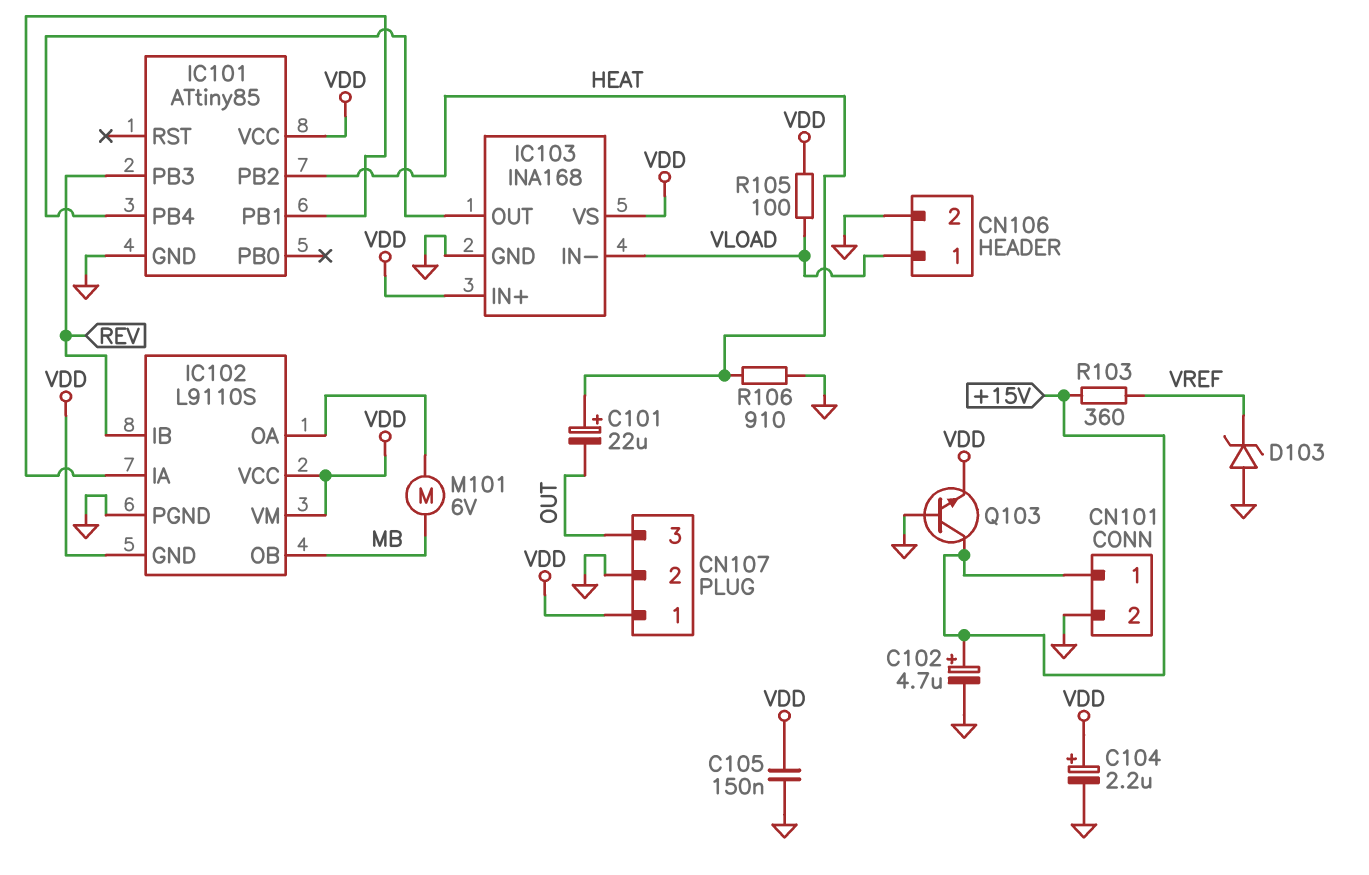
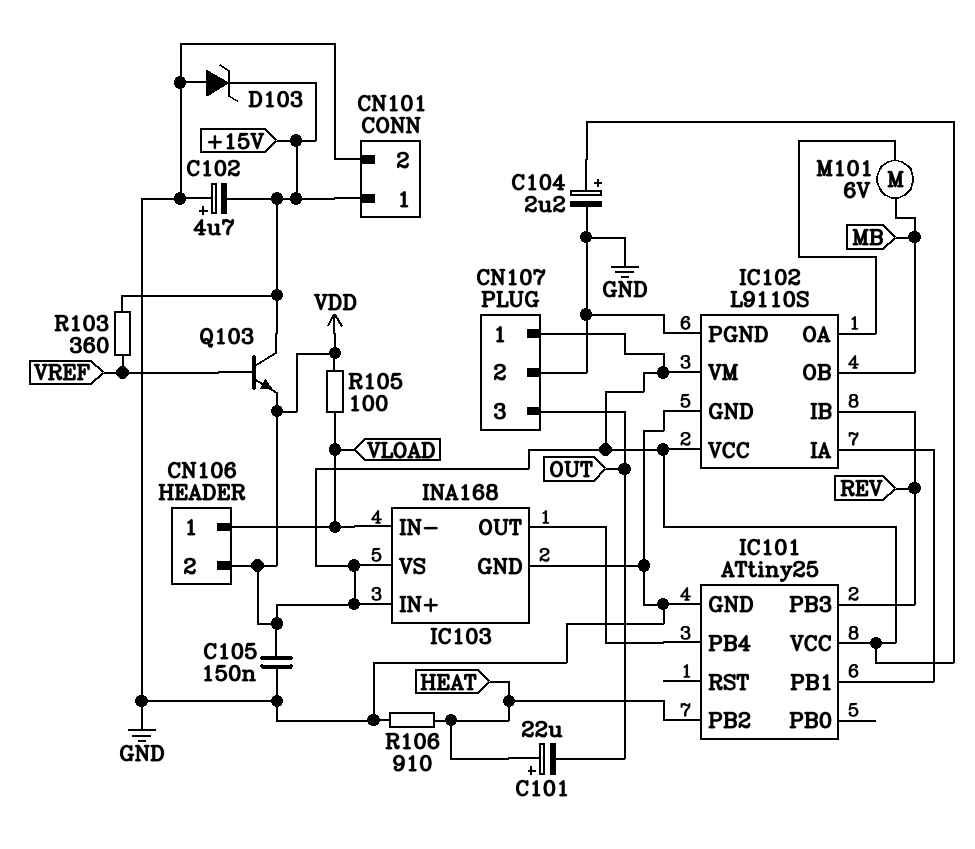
C102: 4.7uF (plus +15V, minus GND) -> 4.7uF (plus GND, minus +15V)
CN106 pin 2: GND -> VDD
D103: zener (A GND, K VREF) -> zener (A GND, K +15V)
IC101: ATtiny85 -> ATtiny25
IC102 pin GND: VDD -> GND
Q103: NPN (B GND, C +15V, E VDD) -> NPN (B VREF, C +15V, E VDD)

